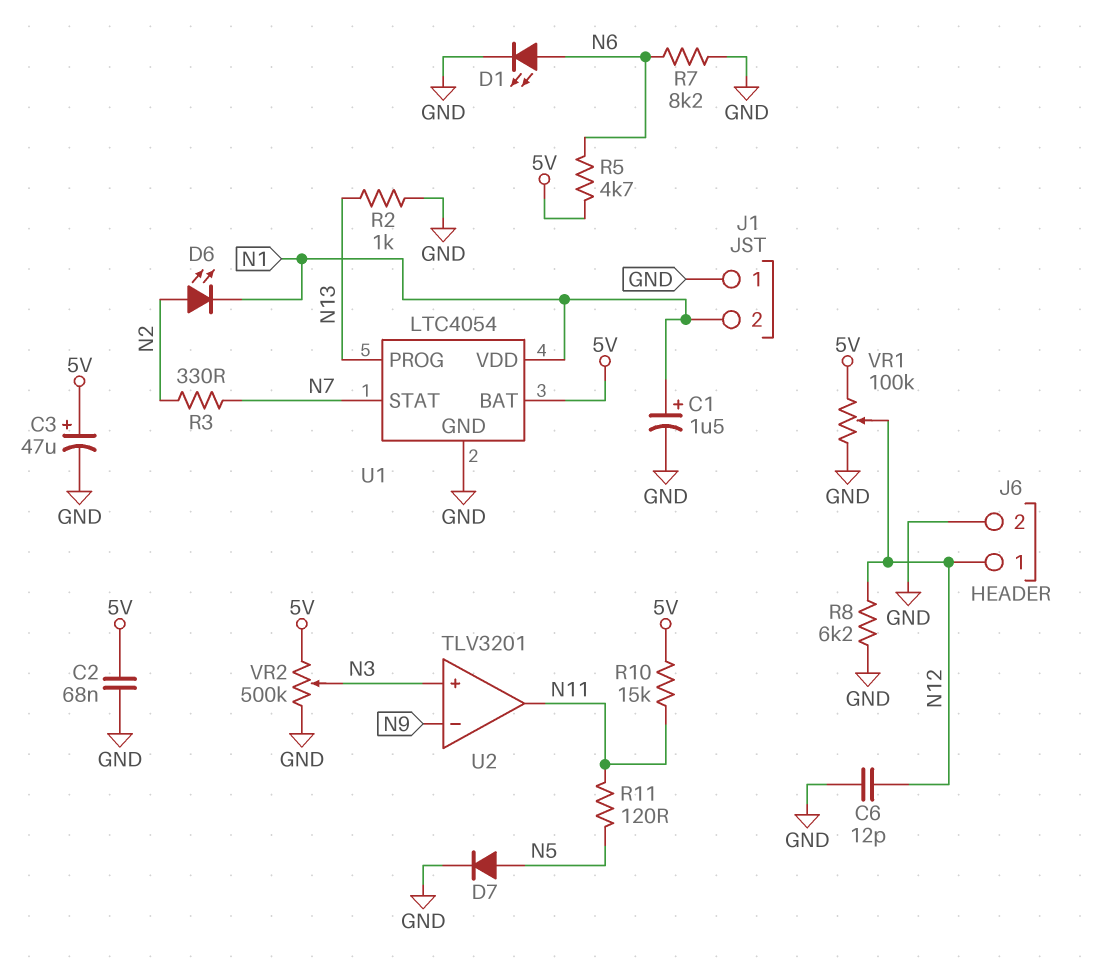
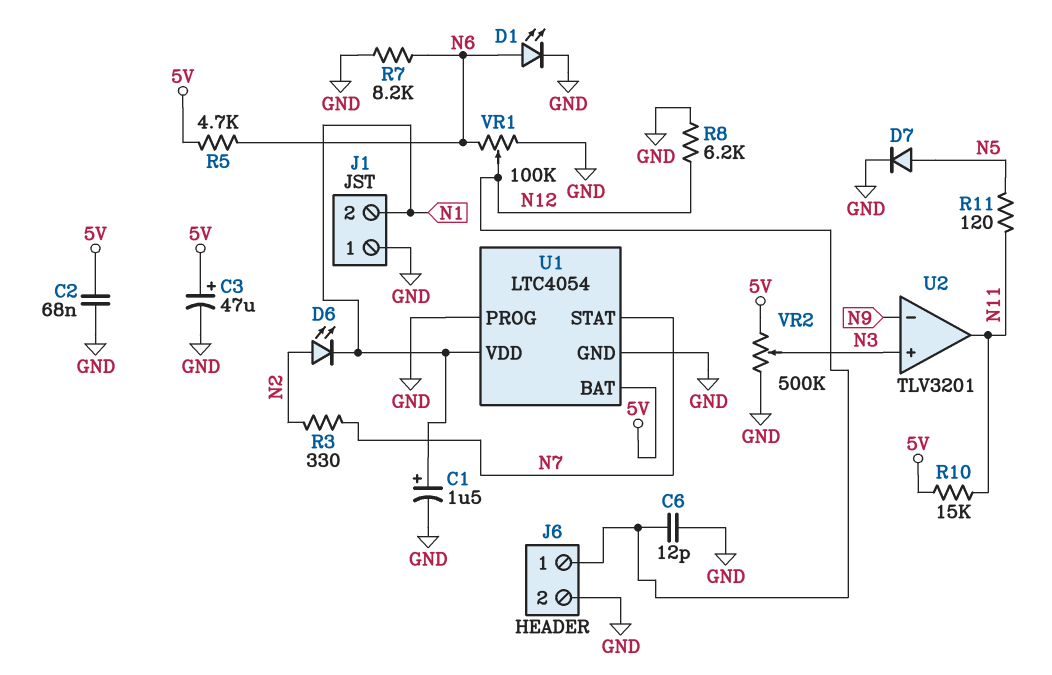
R2: 1k (GND, N13) -> none
U1 pin PROG: N13 -> GND
VR1: 100k (5V, GND, wiper N12) -> 100k (GND, N6, wiper N12)

